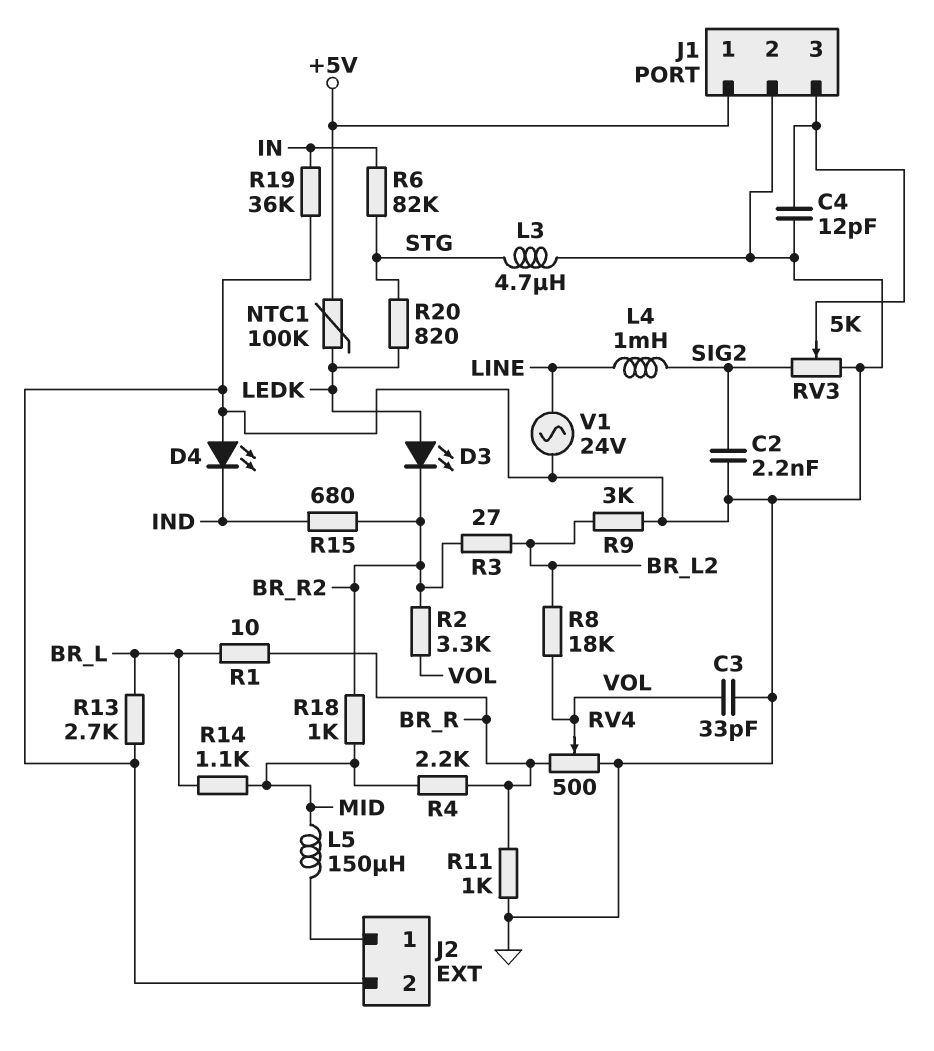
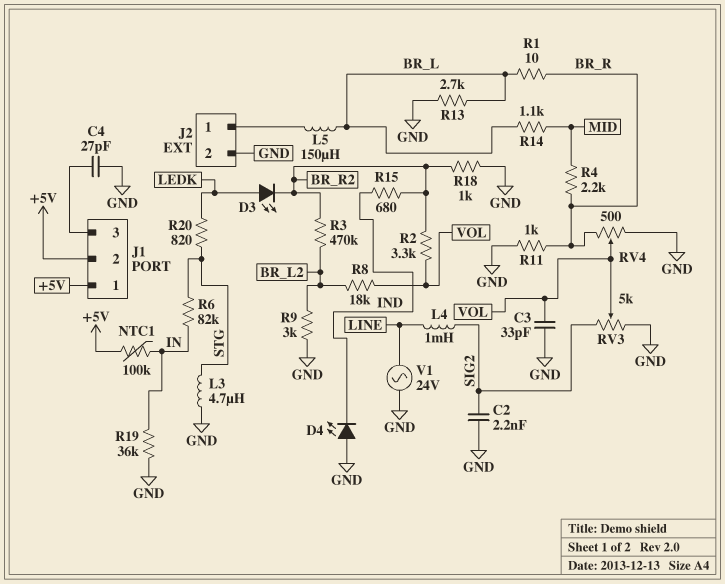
C4: 12pF (GND, J1/3) -> 27pF (GND, J1/3)
J1 pin 2: GND -> +5V
L5: 150uH (J2/1, MID) -> 150uH (BR_L, J2/1)
NTC1: 100k (+5V, LEDK) -> 100k (+5V, IN)
R3: 27 (BR_L2, BR_R2) -> 470k (BR_L2, BR_R2)
R18: 1k (BR_R2, MID) -> 1k (BR_R2, GND)
RV3: 5k (GND, SIG2, wiper J1/3) -> 5k (GND, SIG2, wiper VOL)

